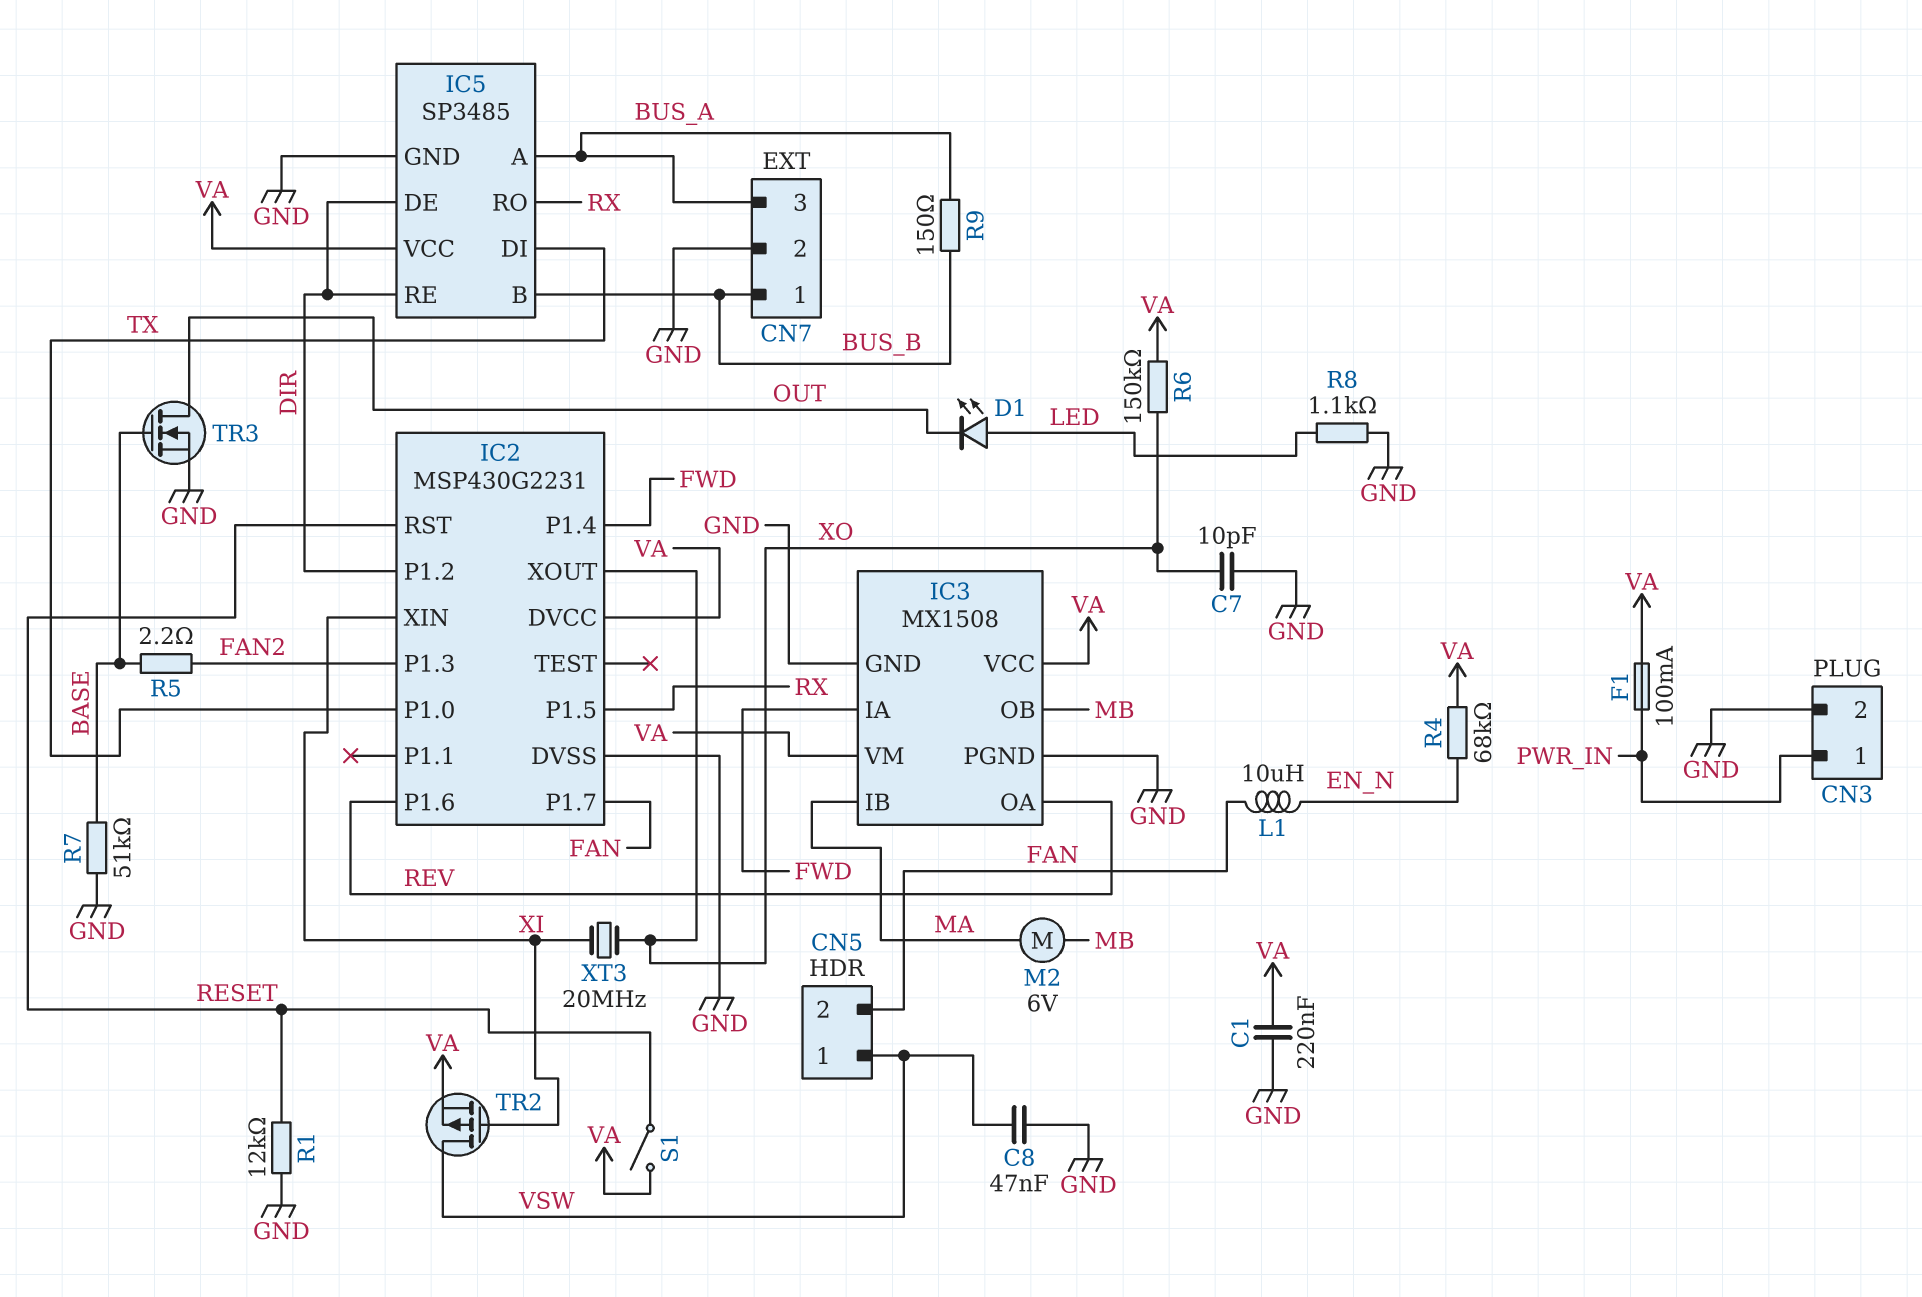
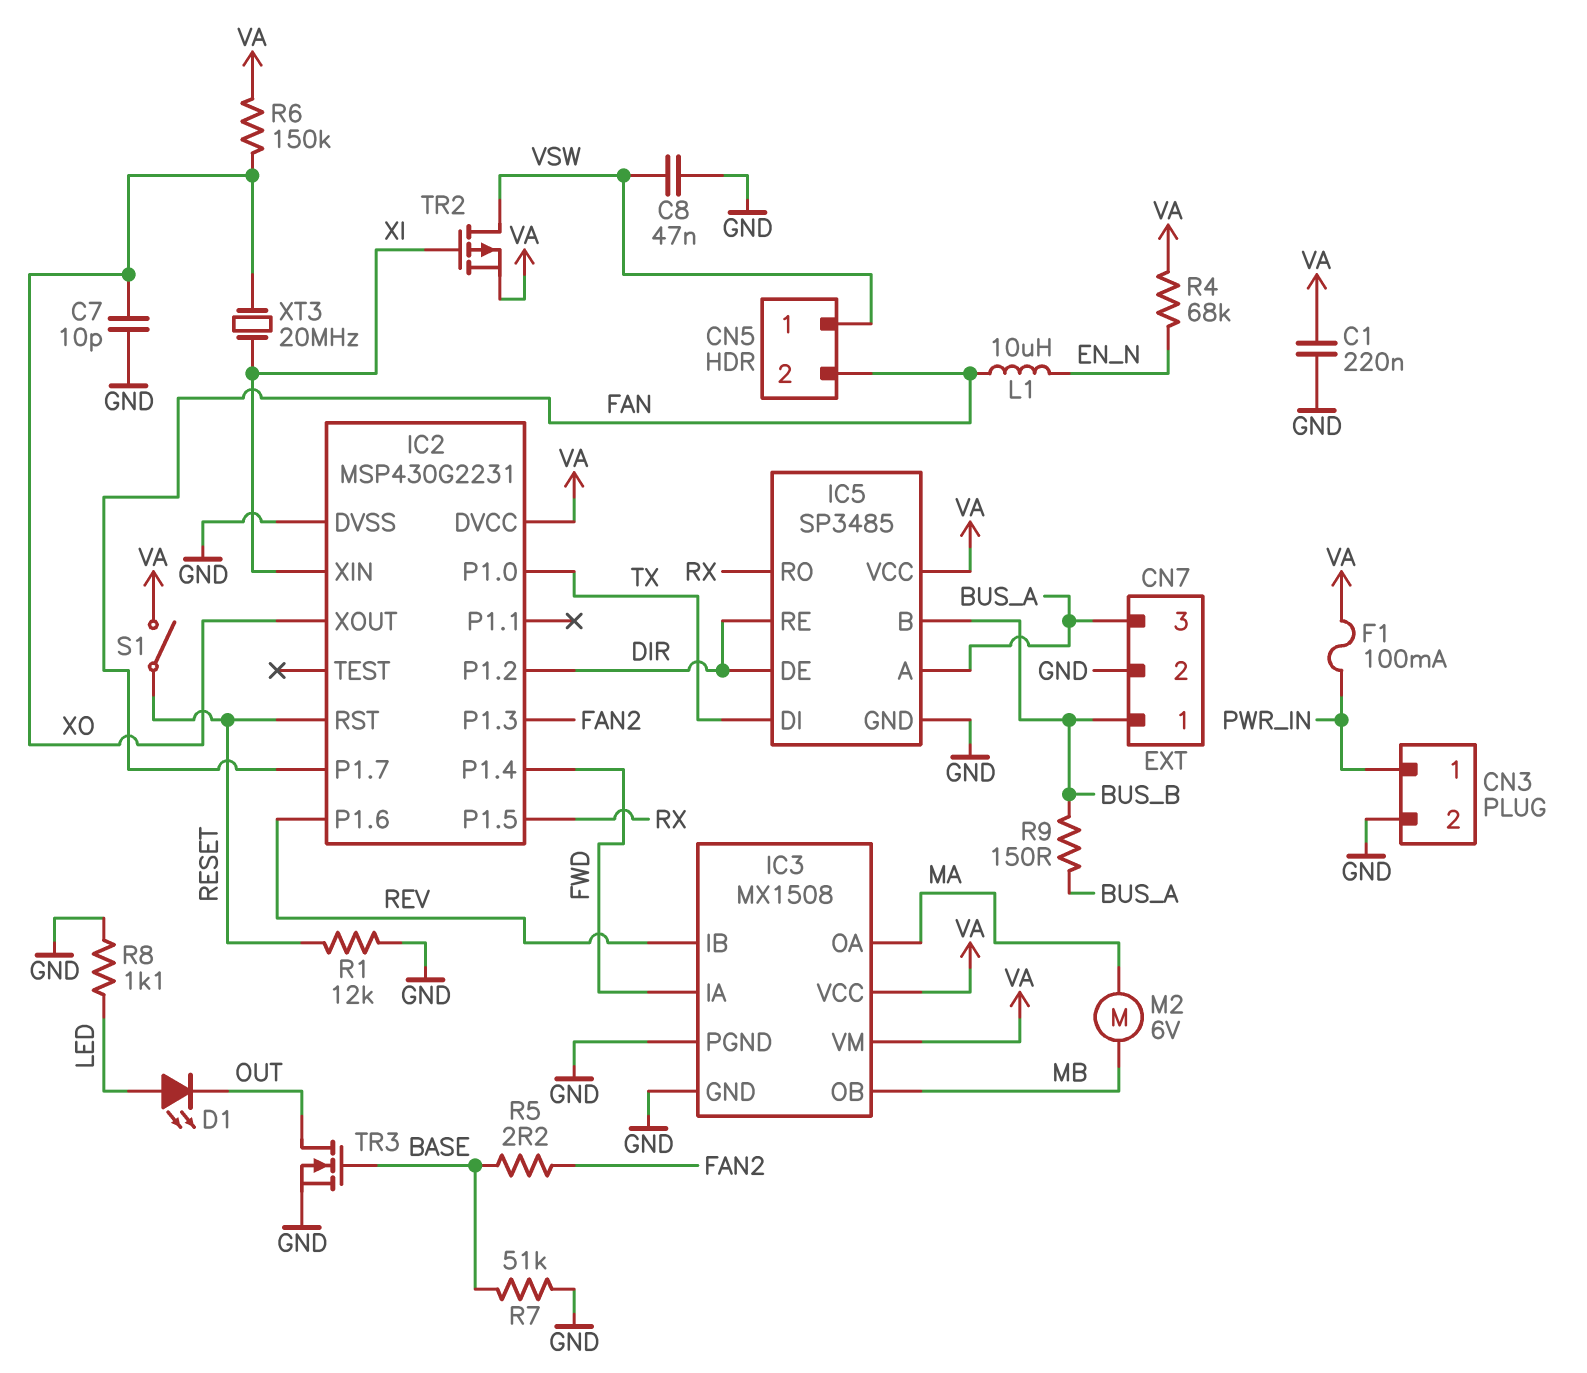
IC3 pin IB: MA -> REV
IC3 pin OA: REV -> MA

